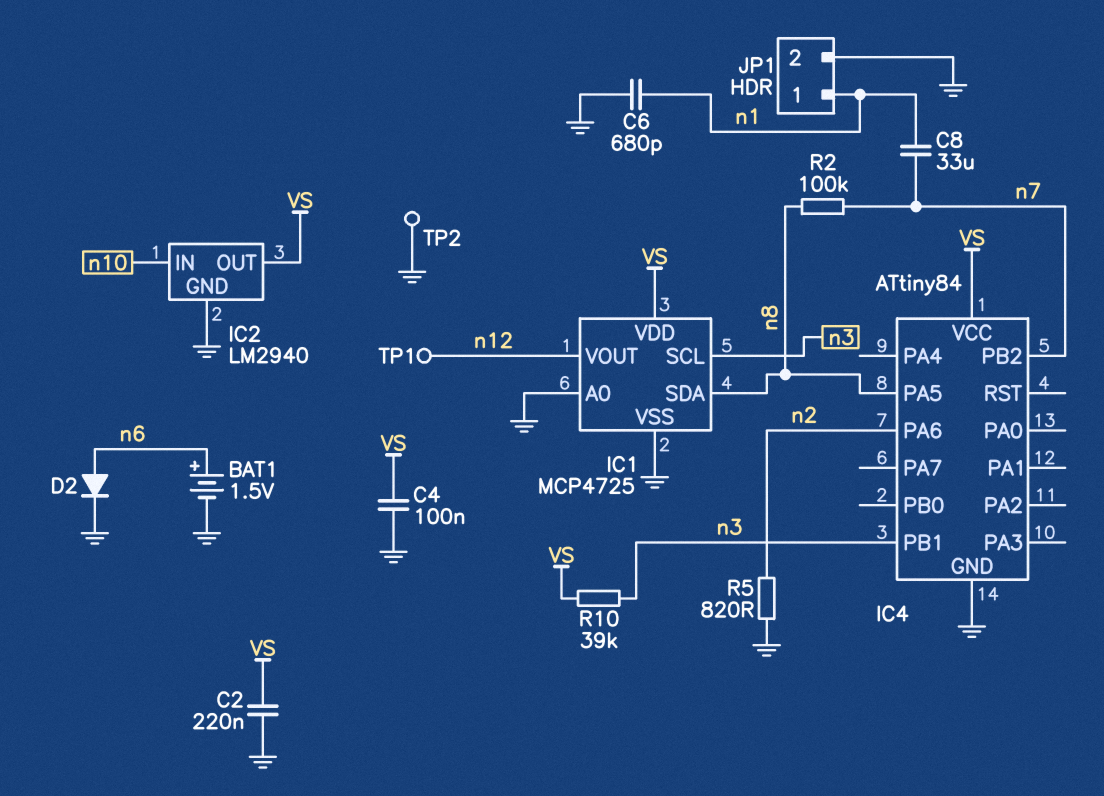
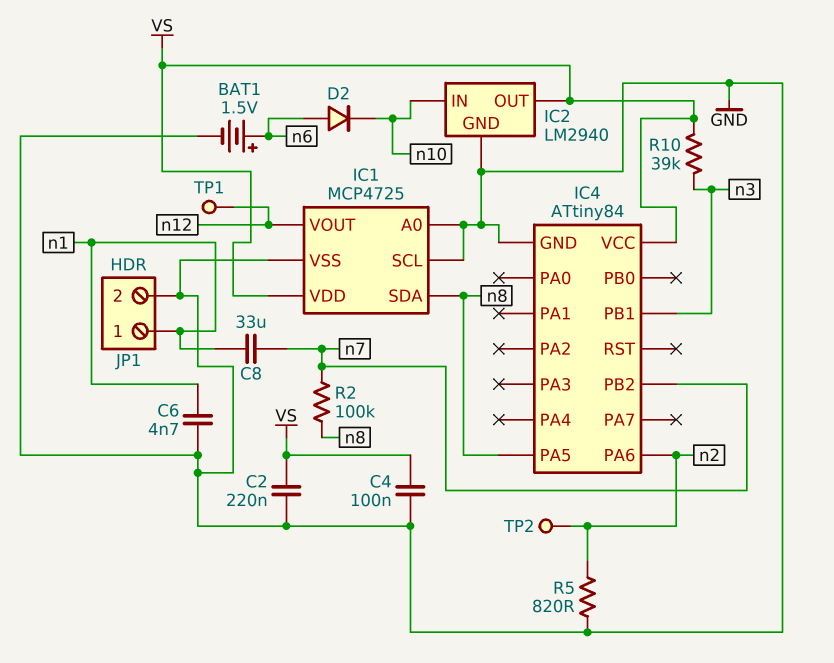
C6: 680pF (GND, n1) -> 4.7nF (GND, n1)
D2: diode (A n6, K GND) -> diode (A n6, K n10)
IC1 pin SCL: n3 -> GND
TP2: test point (GND) -> test point (n2)

